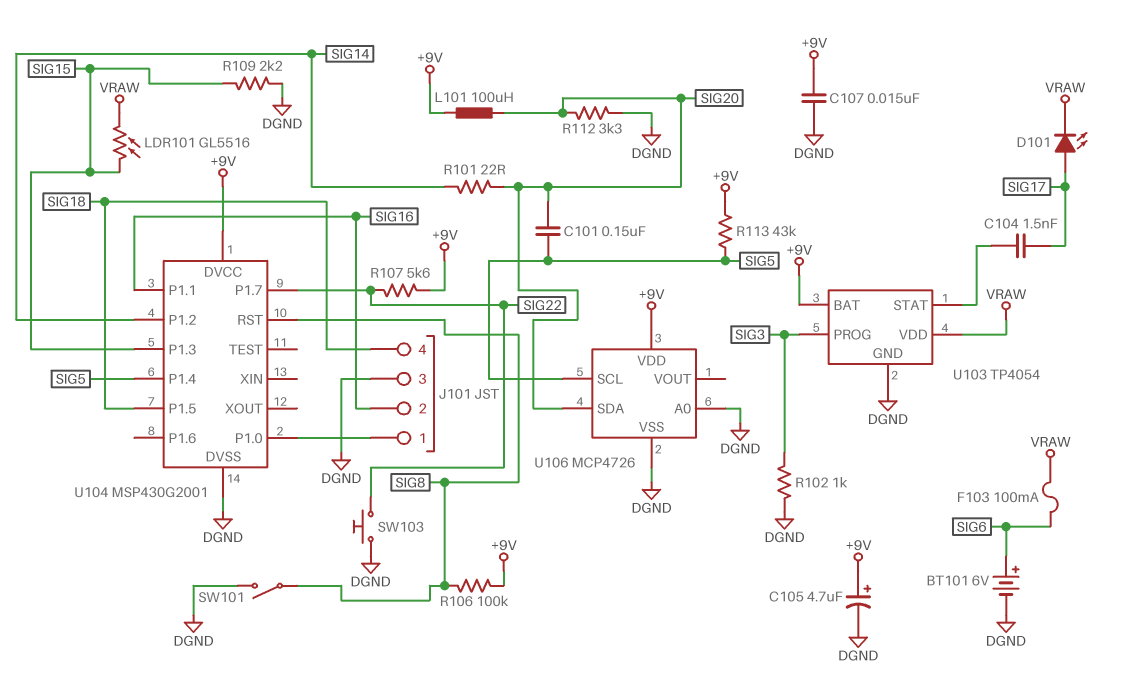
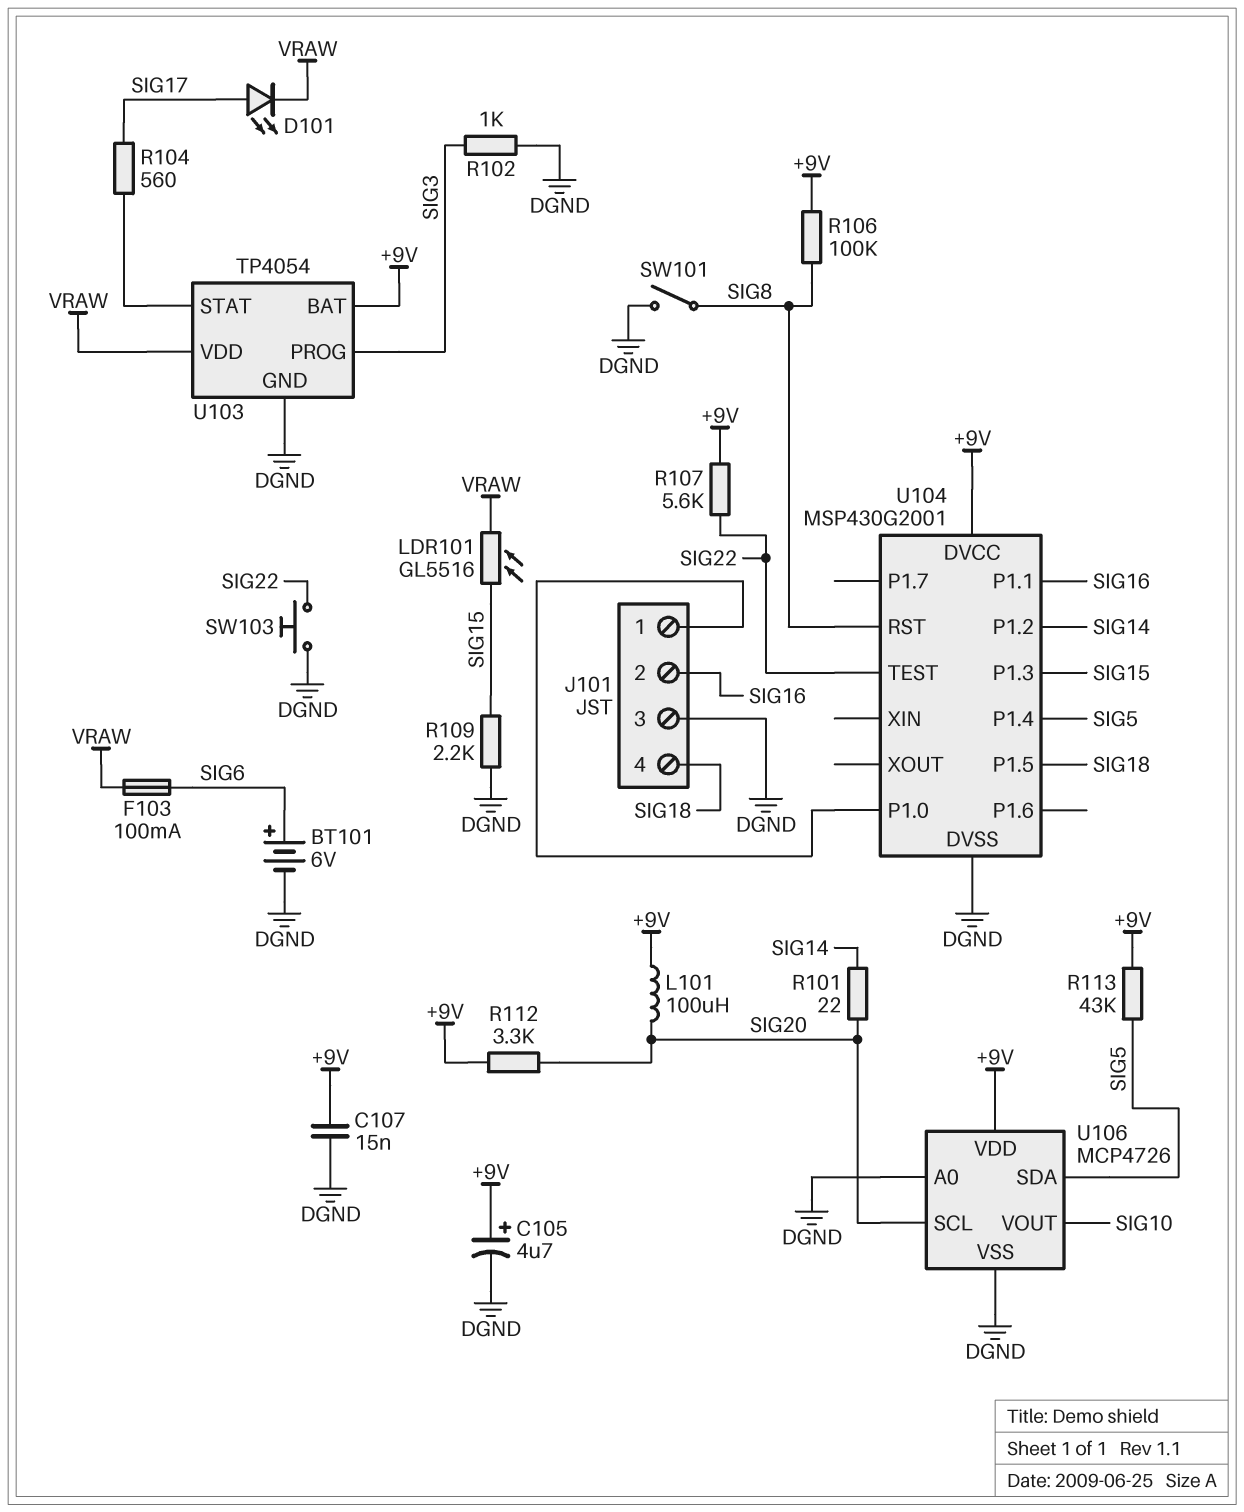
C101: 150nF (SIG5, SIG20) -> none
C104: 1.5nF (SIG17, U103/STAT) -> none
R104: none -> 560 (SIG17, U103/STAT)
R112: 3.3k (DGND, SIG20) -> 3.3k (+9V, SIG20)
U104 pin P1.7: SIG22 -> none
U104 pin TEST: none -> SIG22
U106 pin SCL: SIG5 -> SIG20
U106 pin SDA: SIG20 -> SIG5
U106 pin VOUT: none -> SIG10

